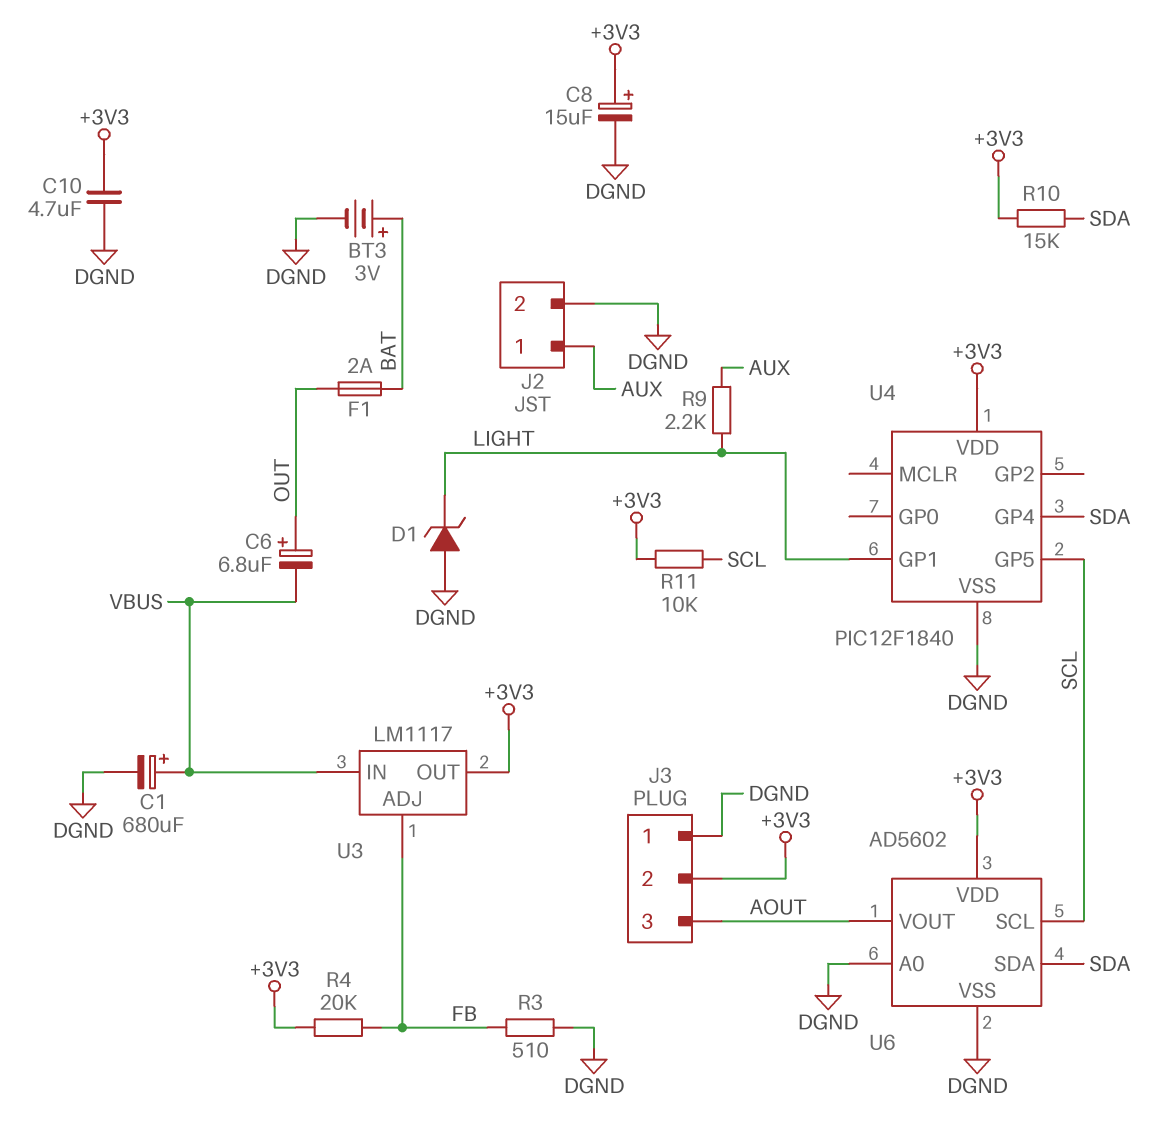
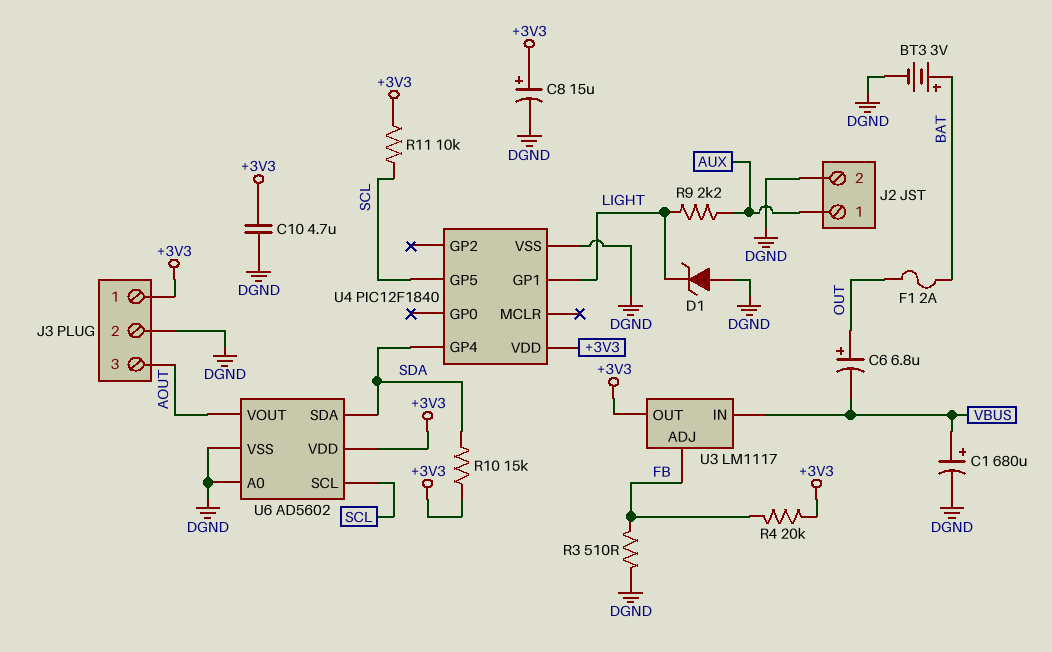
J3 pin 1: DGND -> +3V3
J3 pin 2: +3V3 -> DGND

